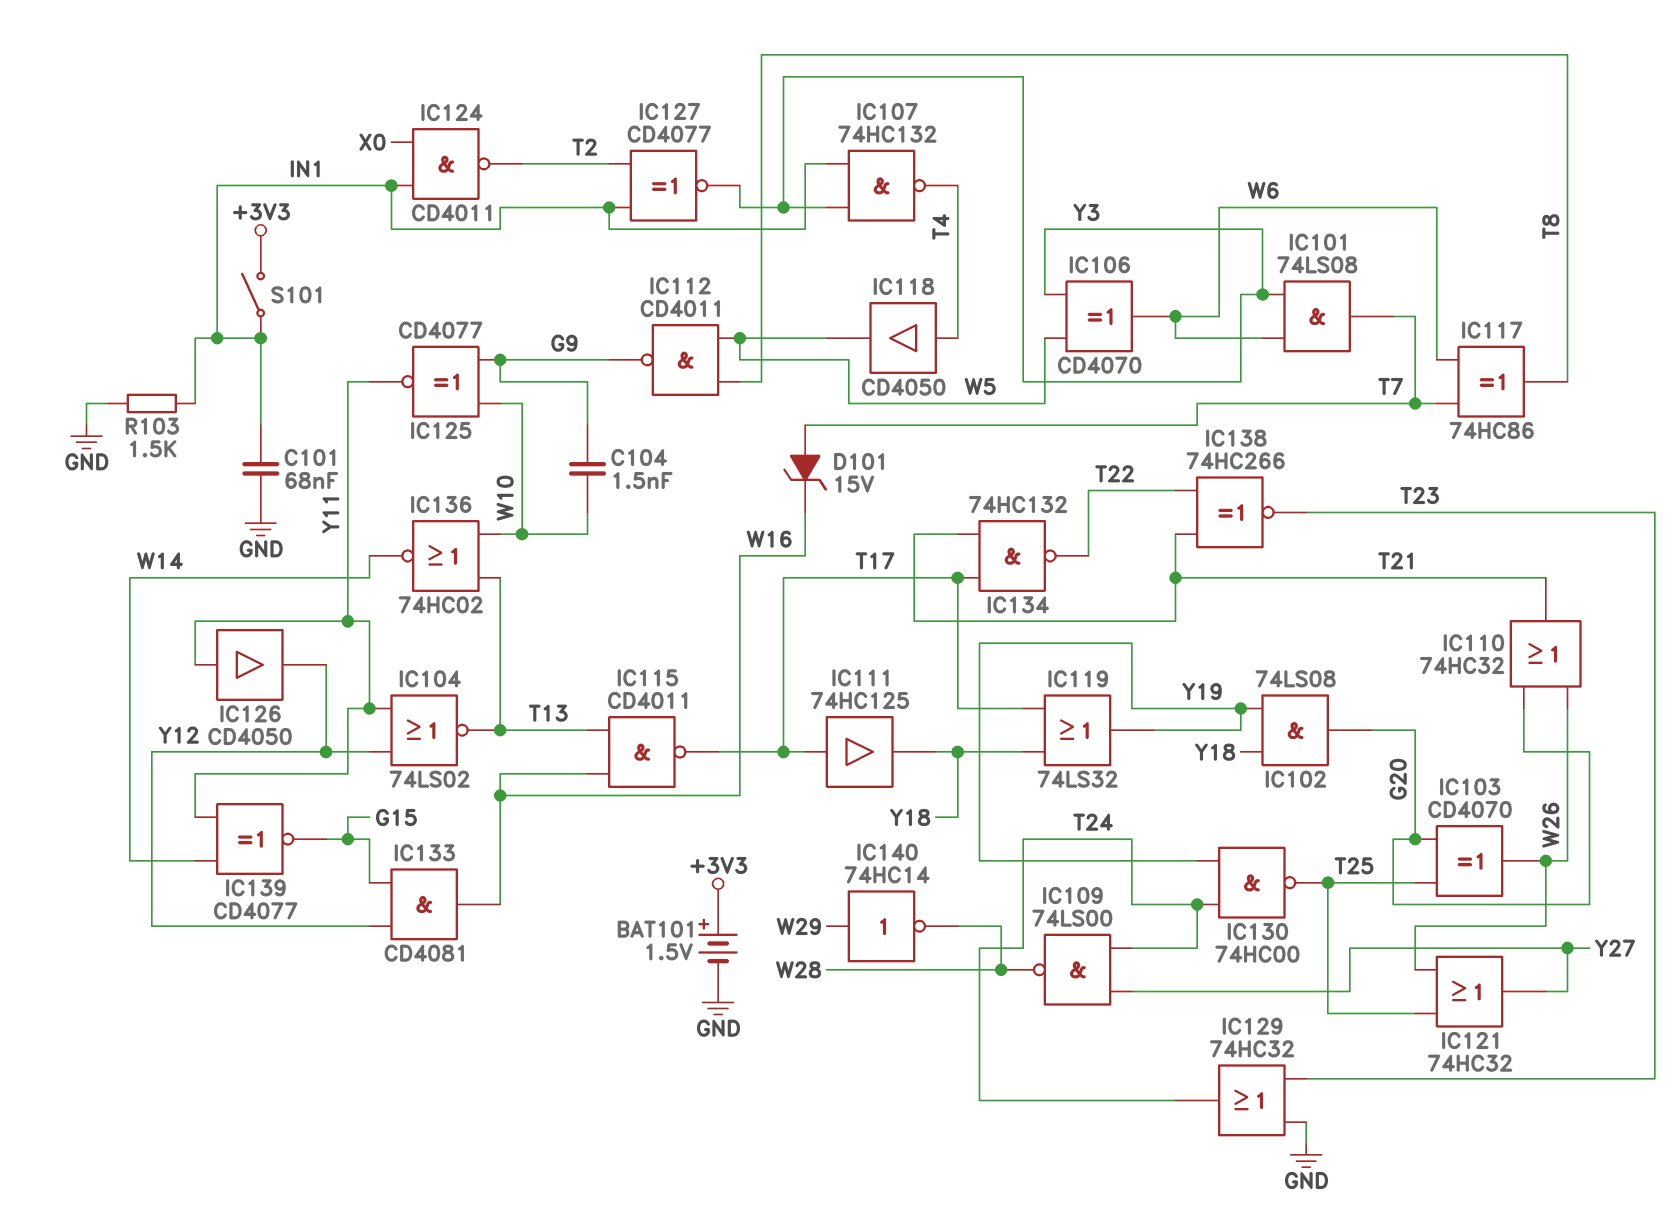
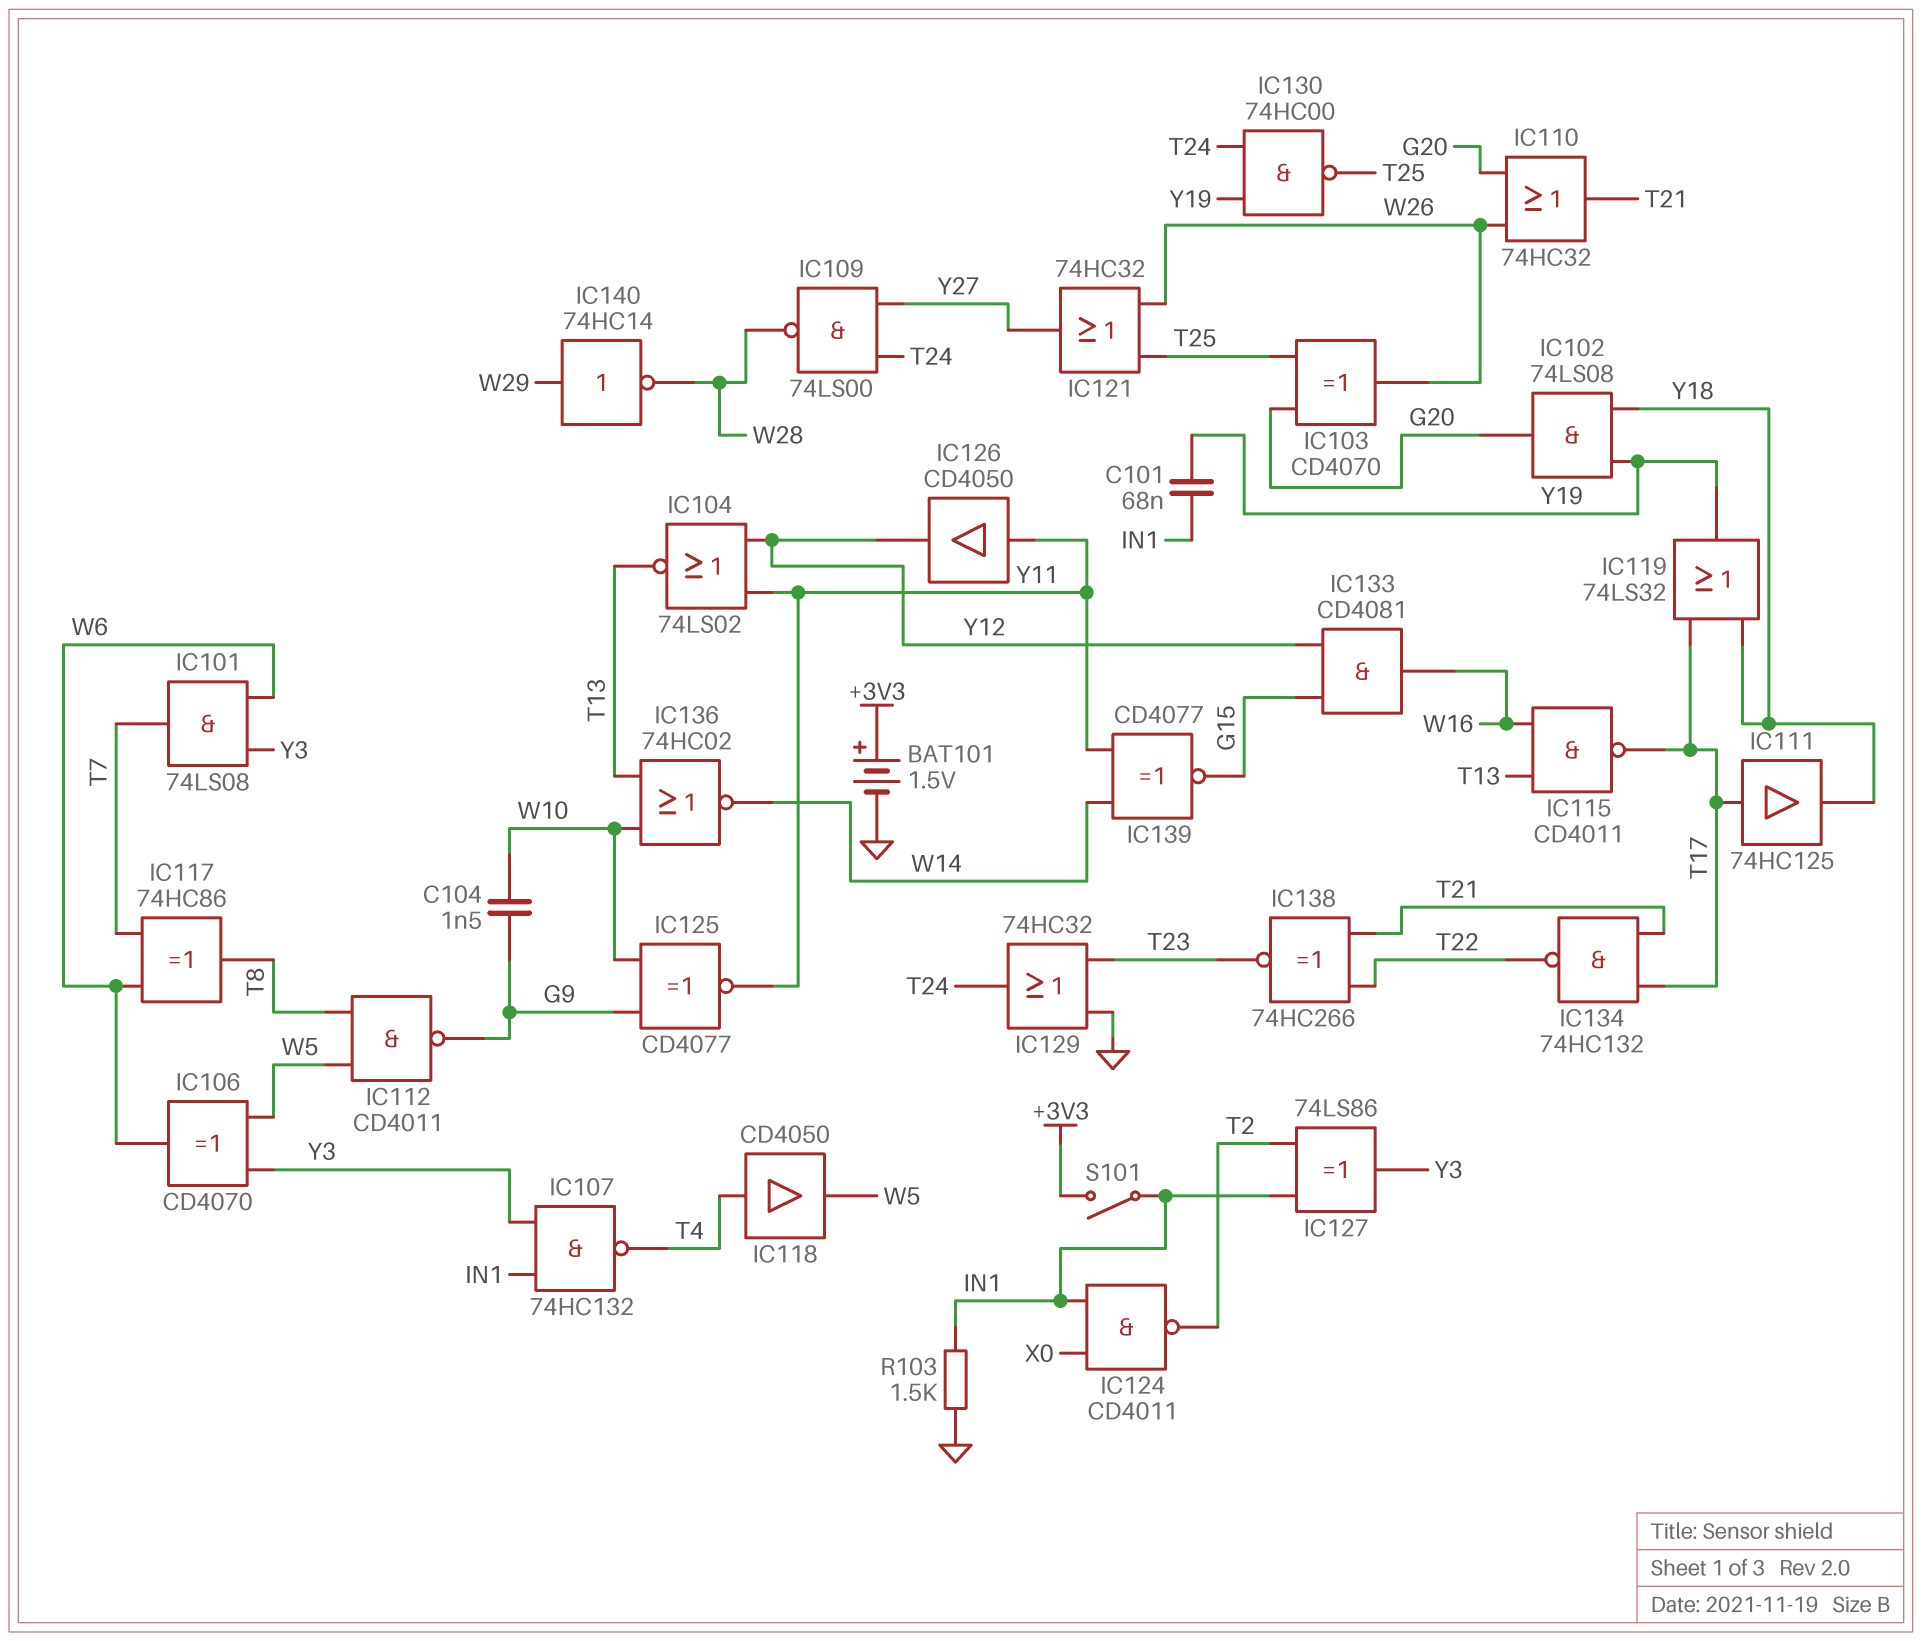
C101: 68nF (GND, IN1) -> 68nF (IN1, Y19)
D101: zener 15V (A T7, K W16) -> none
IC127: XNOR CD4077 (in IN1, in T2, out Y3) -> XOR 74LS86 (in IN1, in T2, out Y3)

